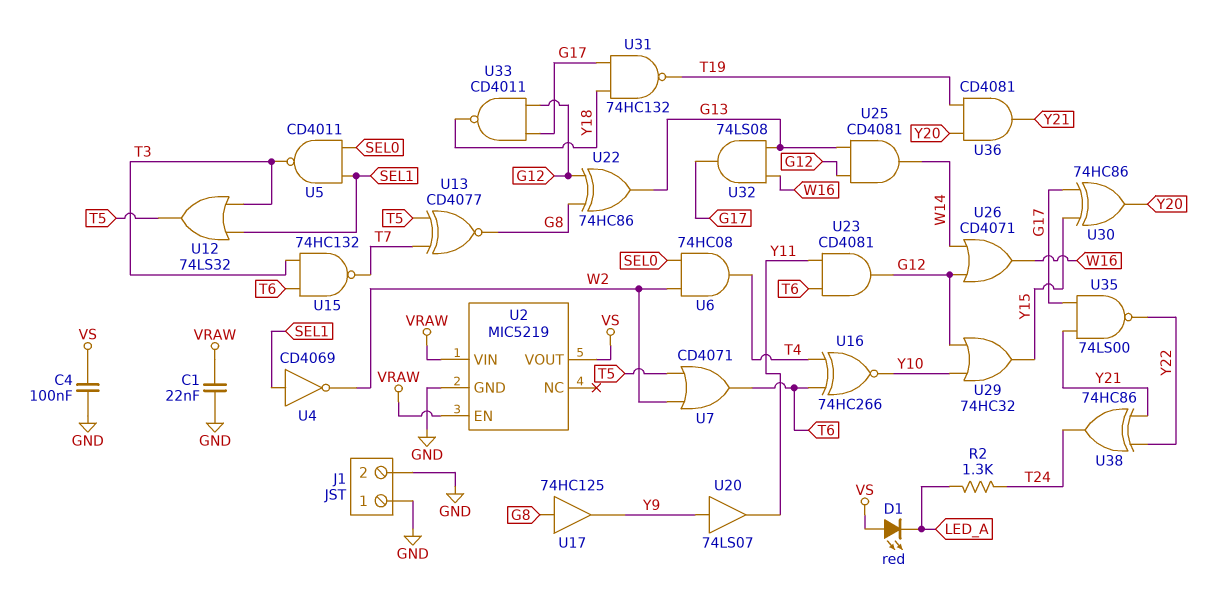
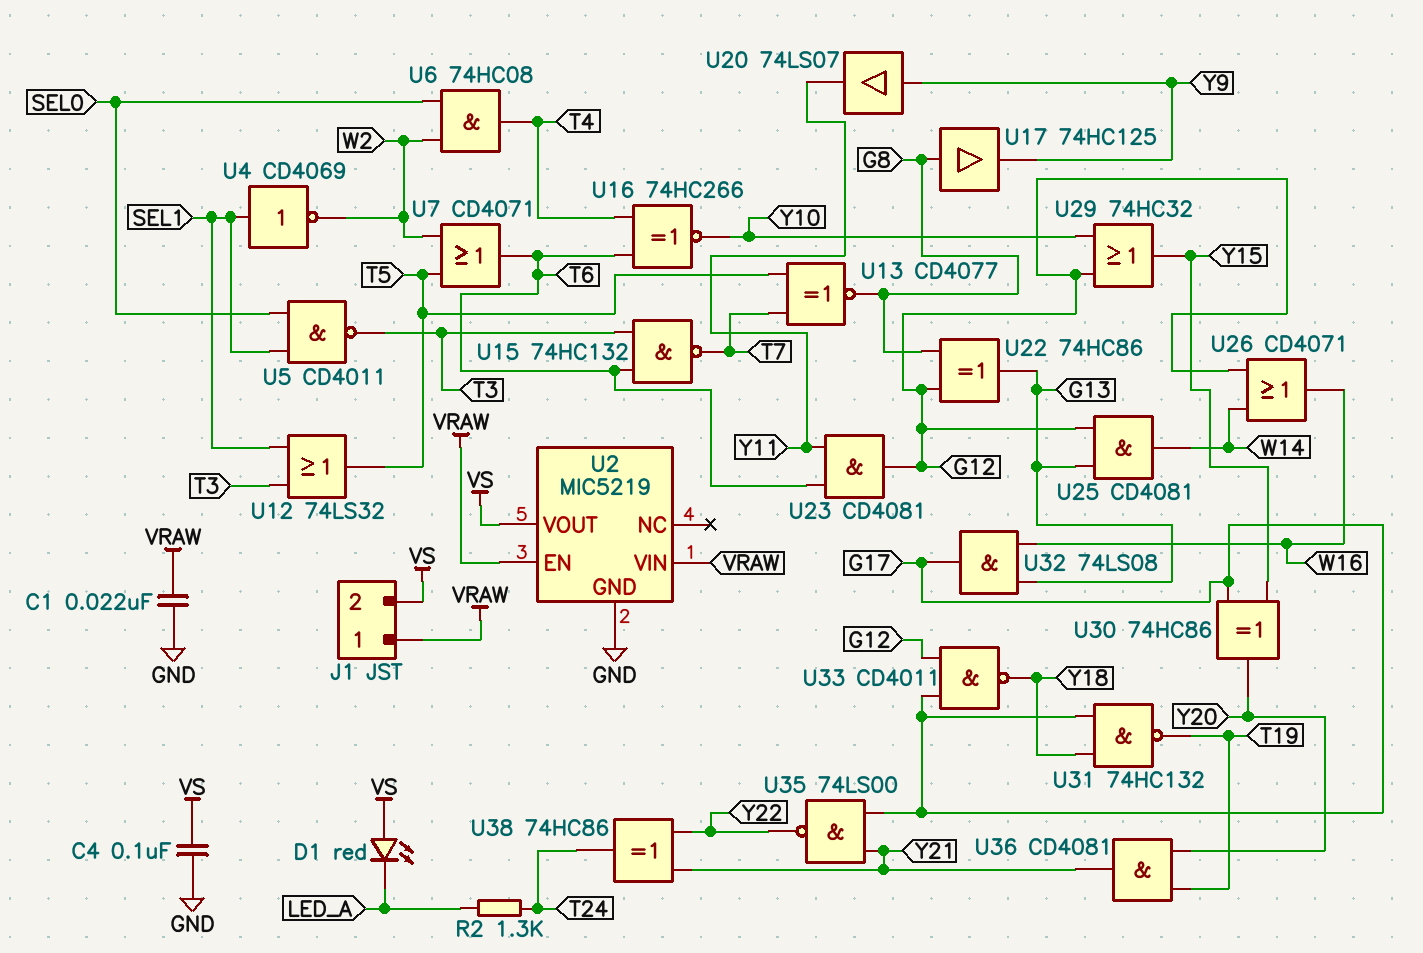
J1 pin 1: GND -> VRAW
J1 pin 2: GND -> VS

